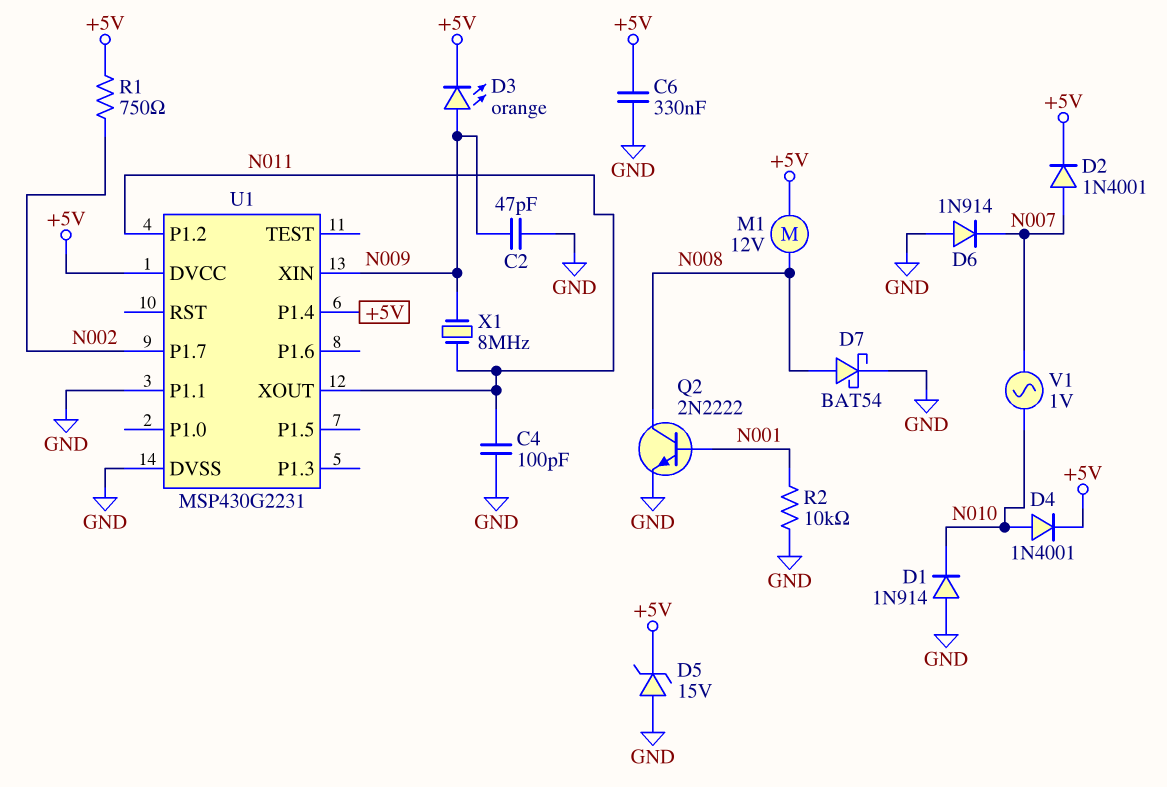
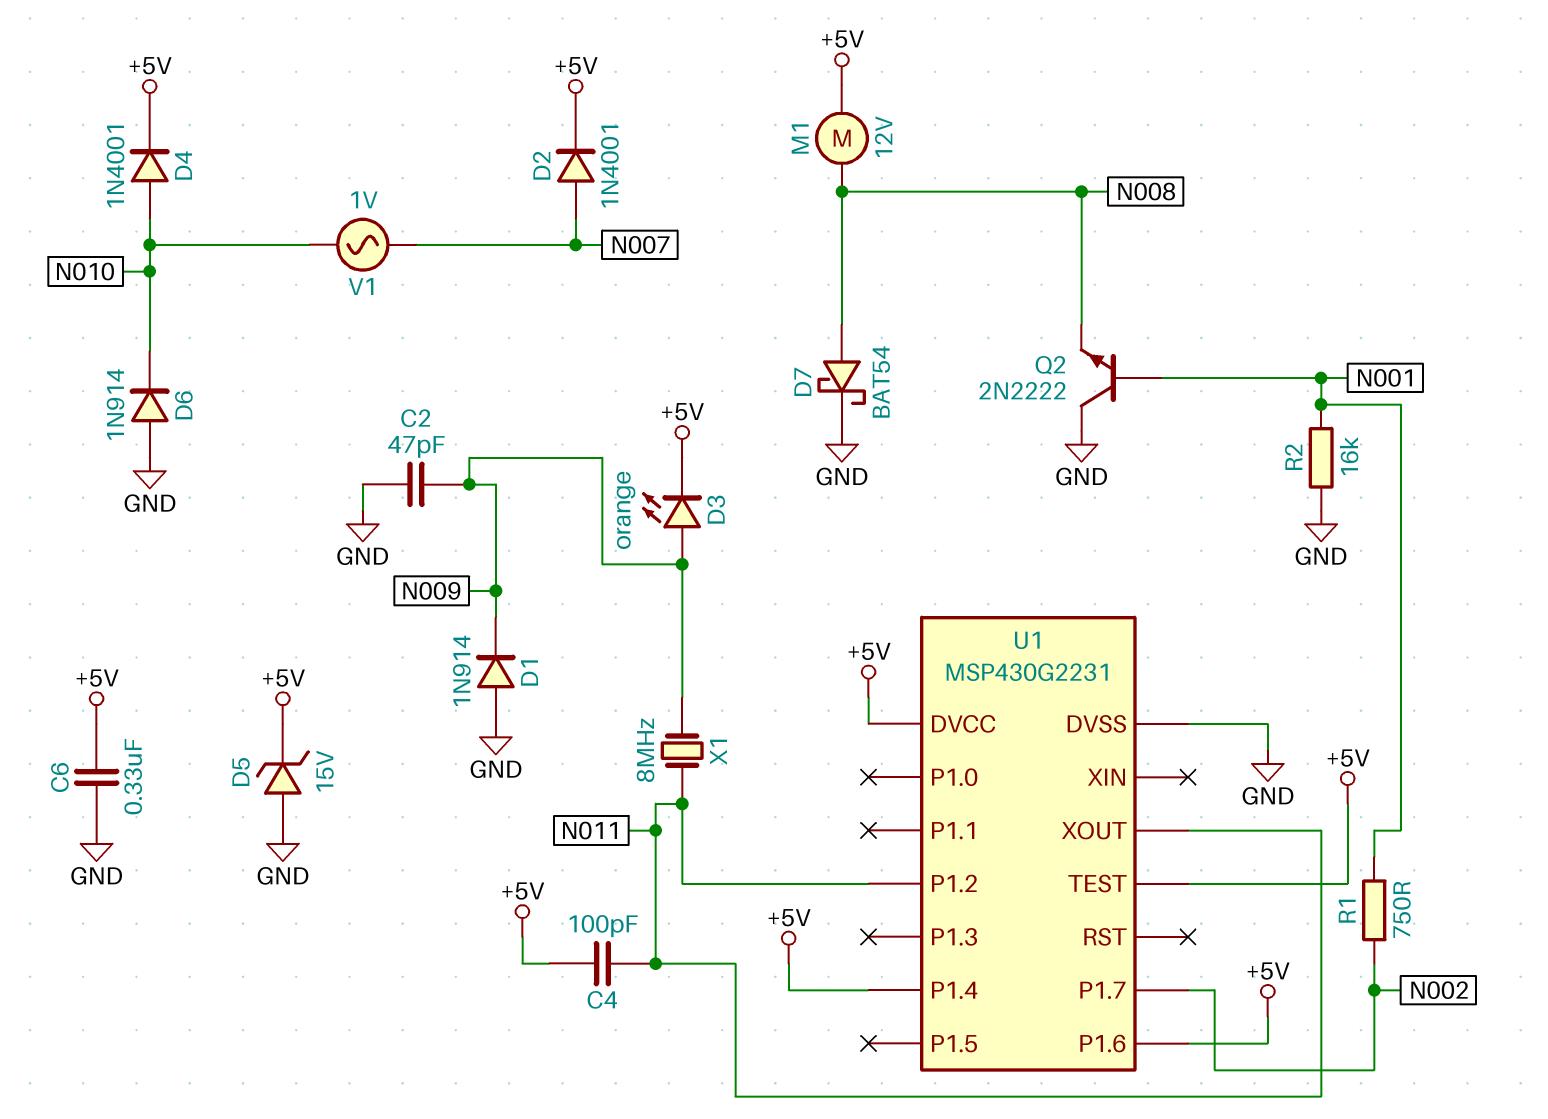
C4: 100pF (GND, N011) -> 100pF (+5V, N011)
D1: diode 1N914 (A GND, K N010) -> diode 1N914 (A GND, K N009)
D6: diode 1N914 (A GND, K N007) -> diode 1N914 (A GND, K N010)
Q2: NPN 2N2222 (B N001, C N008, E GND) -> NPN 2N2222 (B N001, C GND, E N008)
R1: 750 (+5V, N002) -> 750 (N001, N002)
R2: 10k (GND, N001) -> 16k (GND, N001)
U1 pin P1.1: GND -> none
U1 pin P1.6: none -> +5V
U1 pin TEST: none -> +5V
U1 pin XIN: N009 -> none

